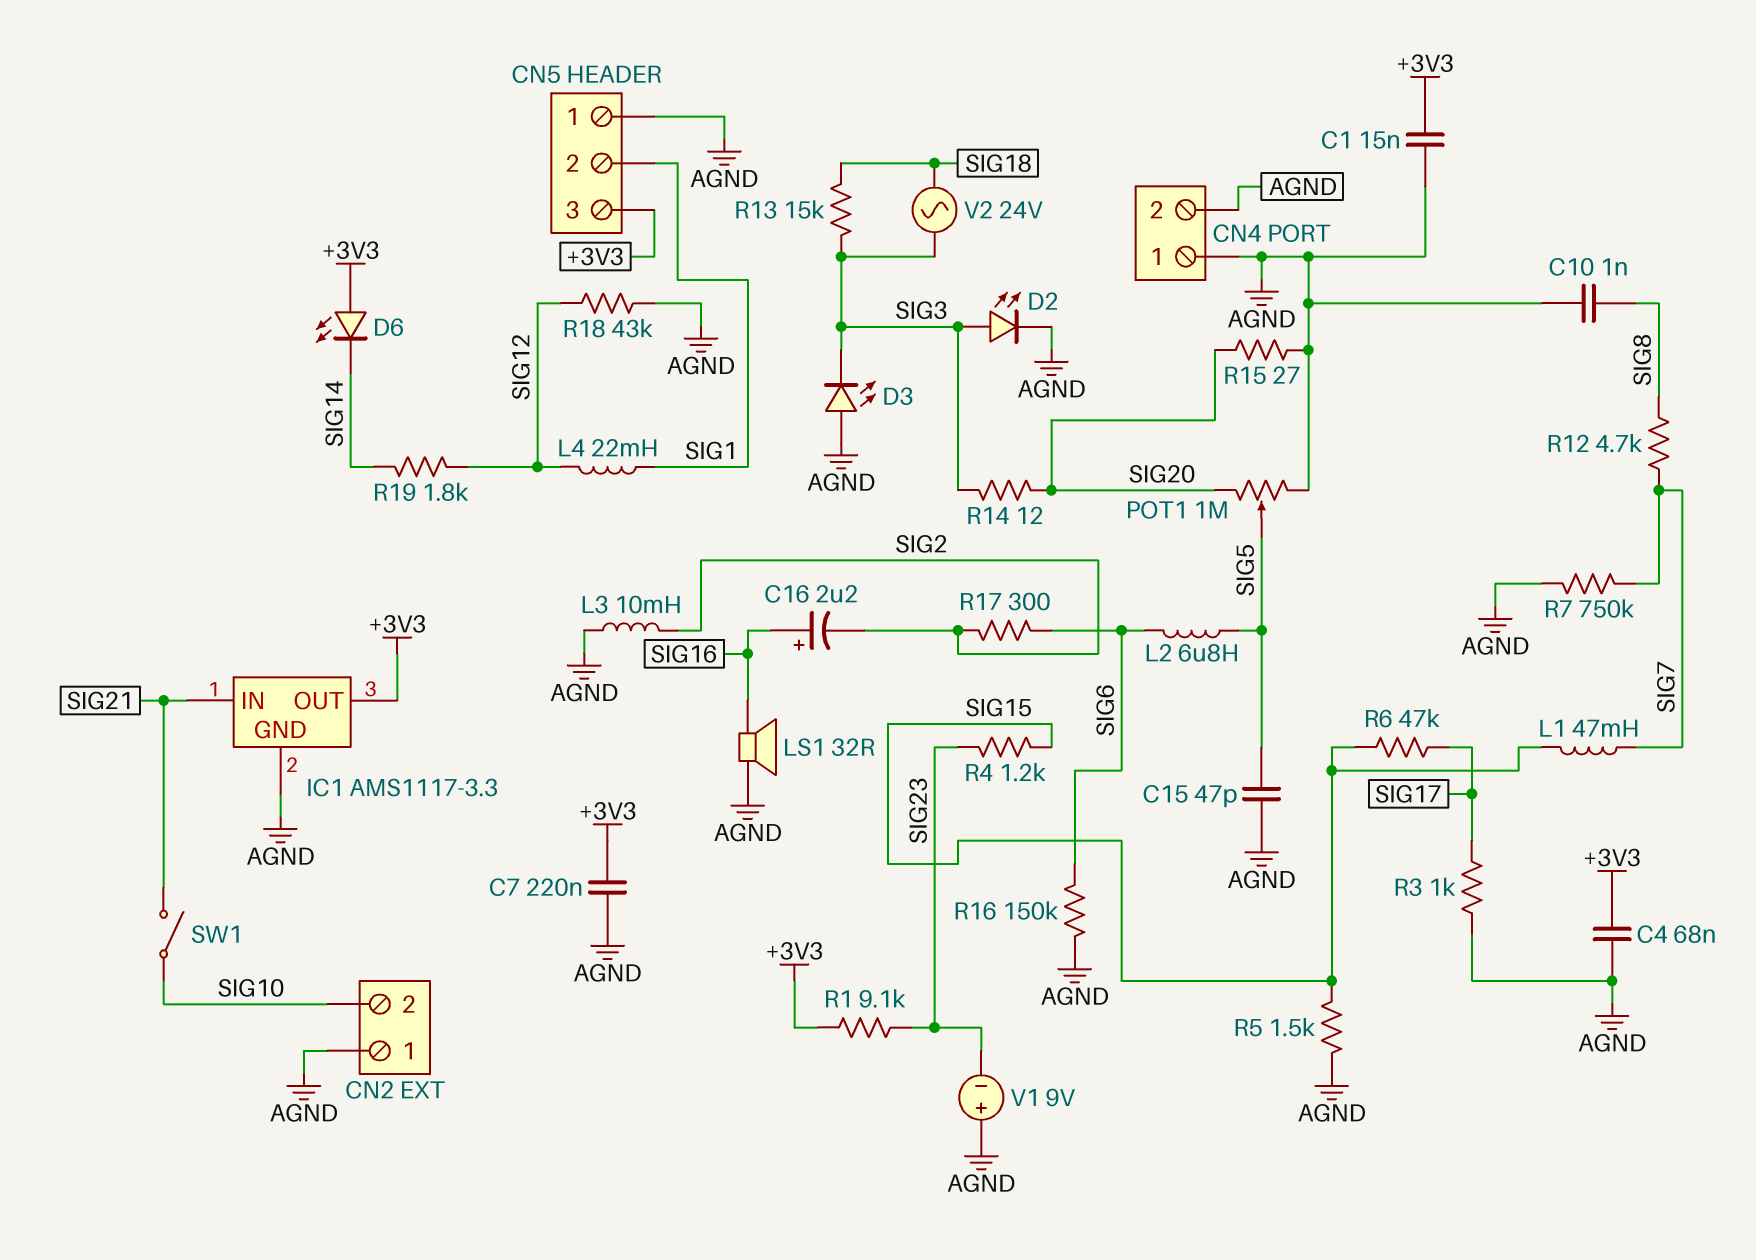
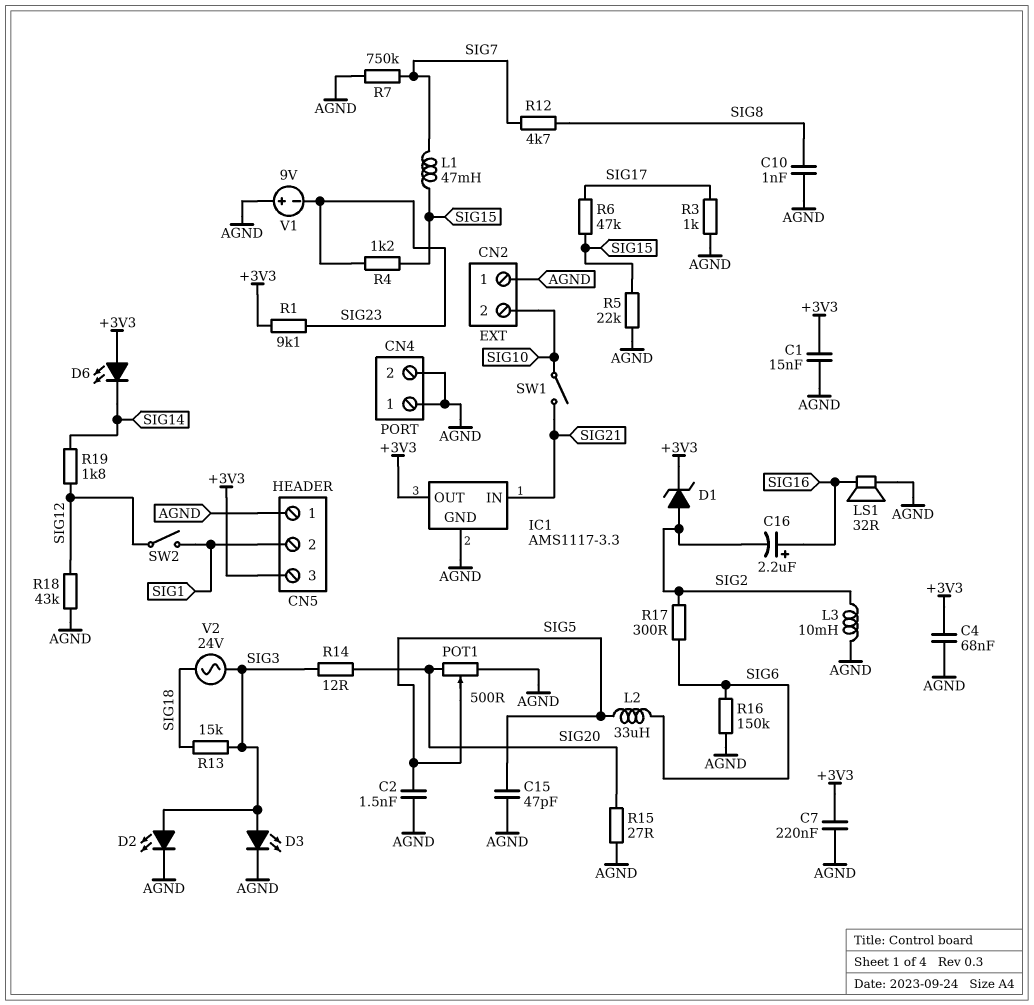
C2: none -> 1.5nF (AGND, SIG5)
D1: none -> zener (A SIG2, K +3V3)
D3: LED (A AGND, K SIG3) -> LED (A SIG3, K AGND)
L2: 6.8uH (SIG5, SIG6) -> 33uH (SIG5, SIG6)
L4: 22mH (SIG1, SIG12) -> none
POT1: 1M (AGND, SIG20, wiper SIG5) -> 500 (AGND, SIG20, wiper SIG5)
R5: 1.5k (AGND, SIG15) -> 22k (AGND, SIG15)
SW2: none -> switch (SIG1, SIG12)

